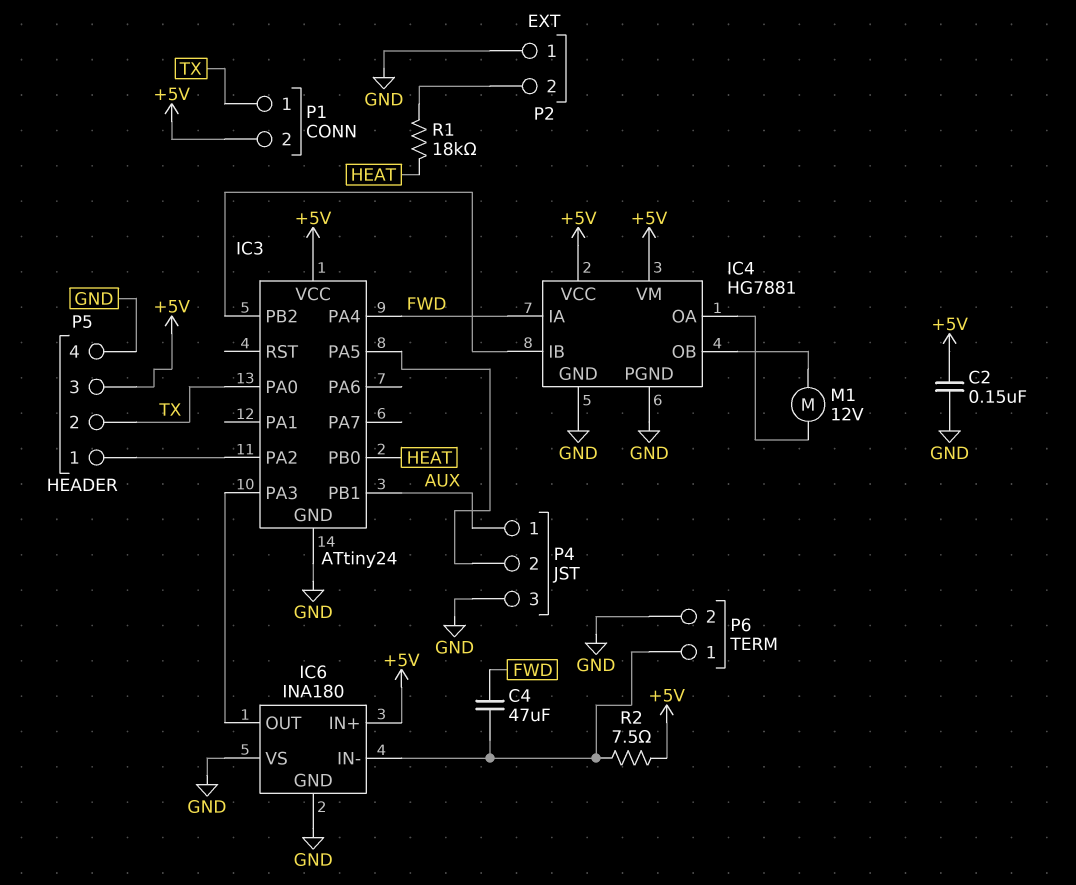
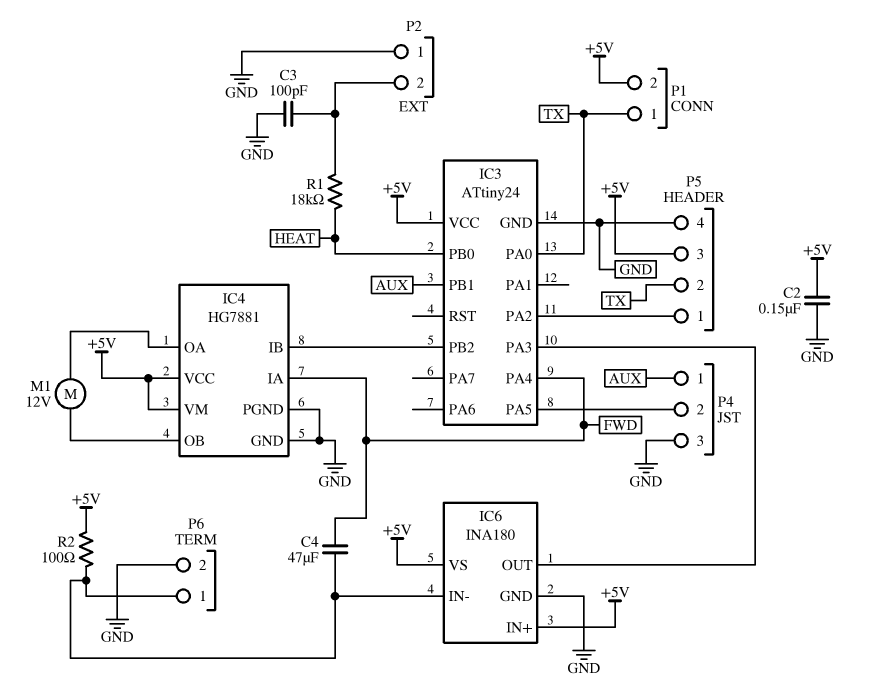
C3: none -> 100pF (GND, P2/2)
IC6 pin VS: GND -> +5V
R2: 7.5 (+5V, IC6/IN-) -> 100 (+5V, IC6/IN-)

